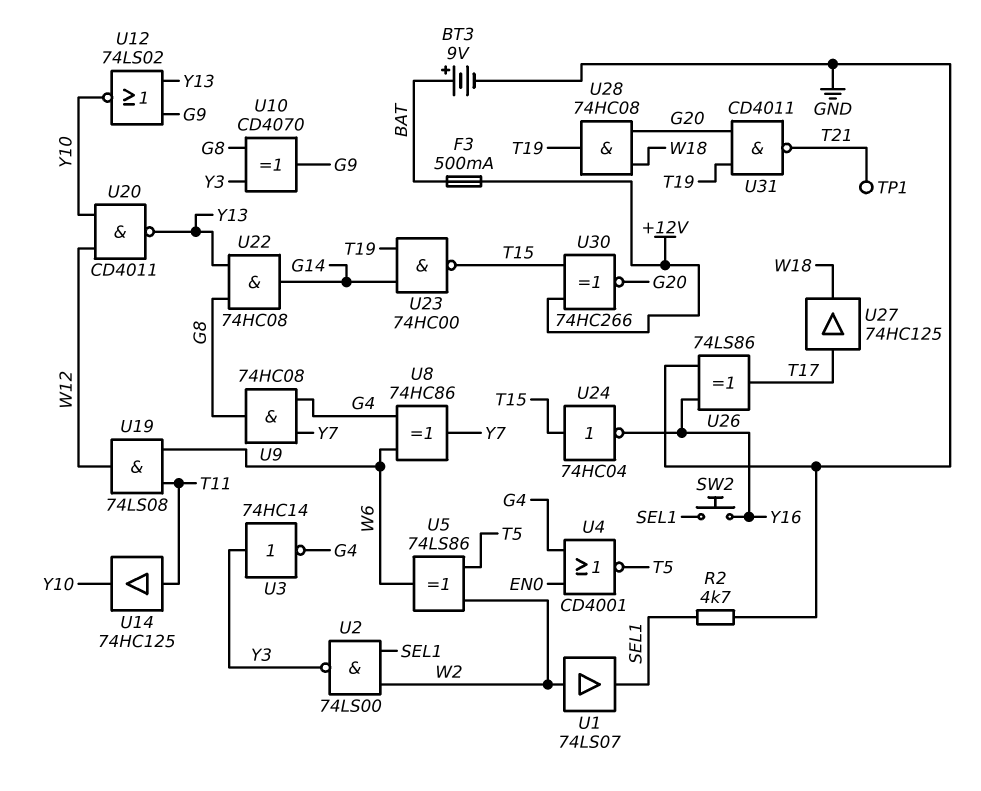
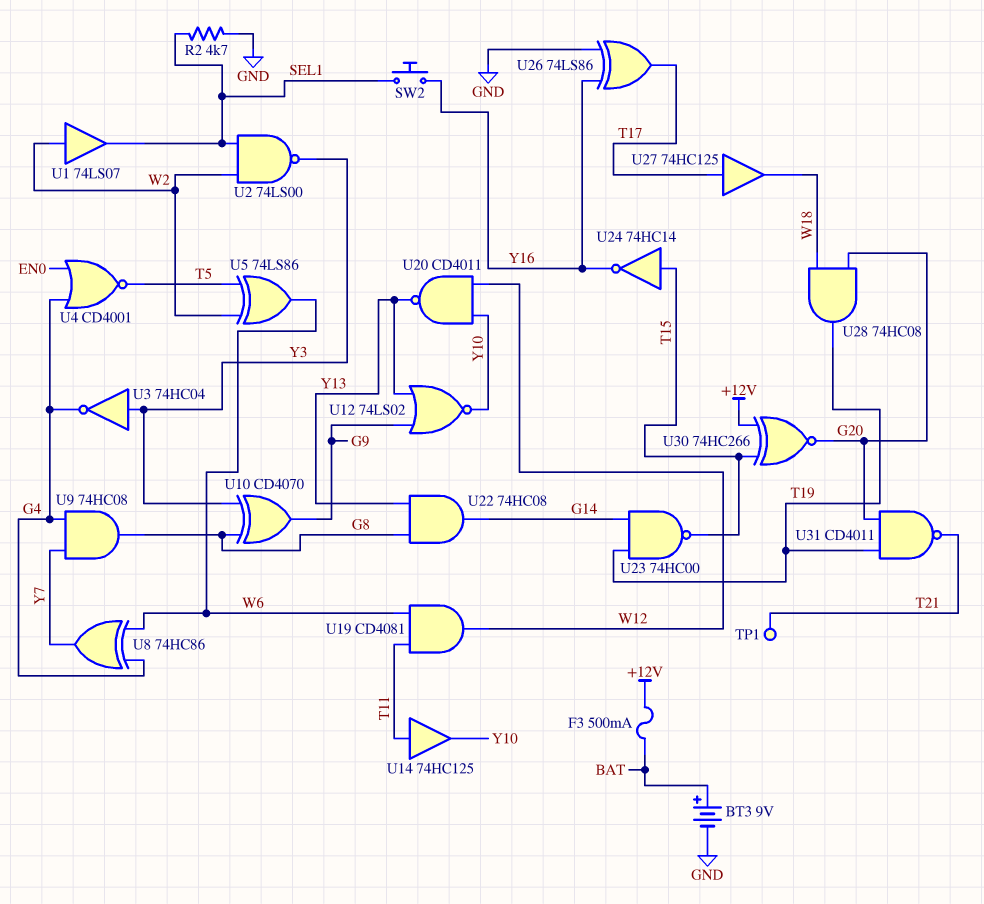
U3: NOT 74HC14 (in Y3, out G4) -> NOT 74HC04 (in Y3, out G4)
U19: AND 74LS08 (in T11, in W6, out W12) -> AND CD4081 (in T11, in W6, out W12)
U24: NOT 74HC04 (in T15, out Y16) -> NOT 74HC14 (in T15, out Y16)

